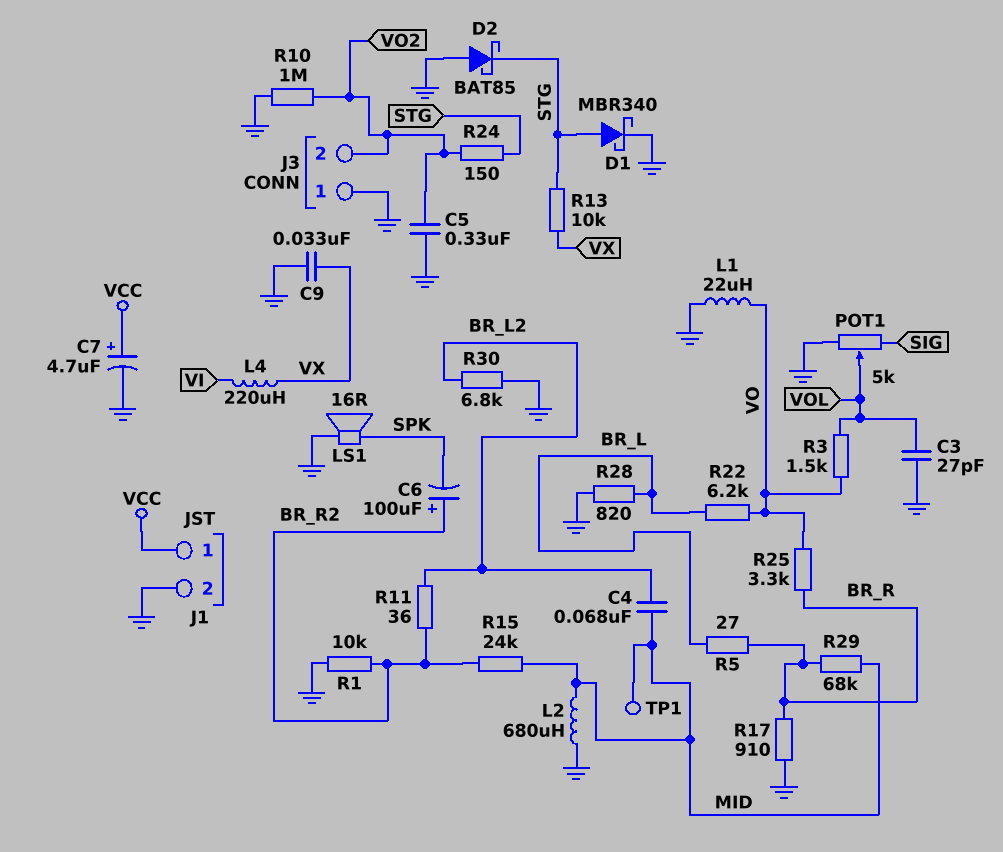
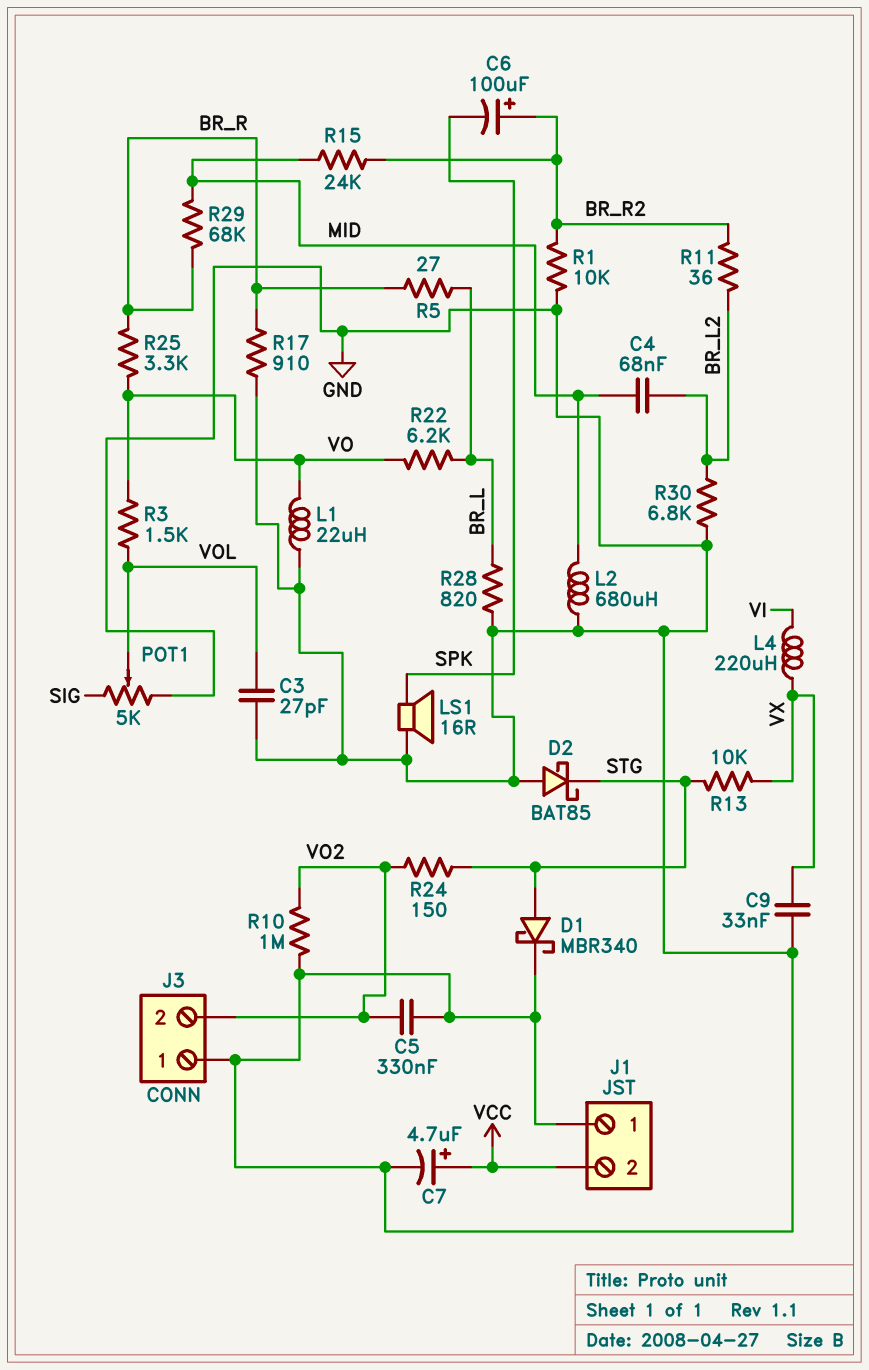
J1 pin 1: VCC -> GND
J1 pin 2: GND -> VCC
TP1: test point (MID) -> none

